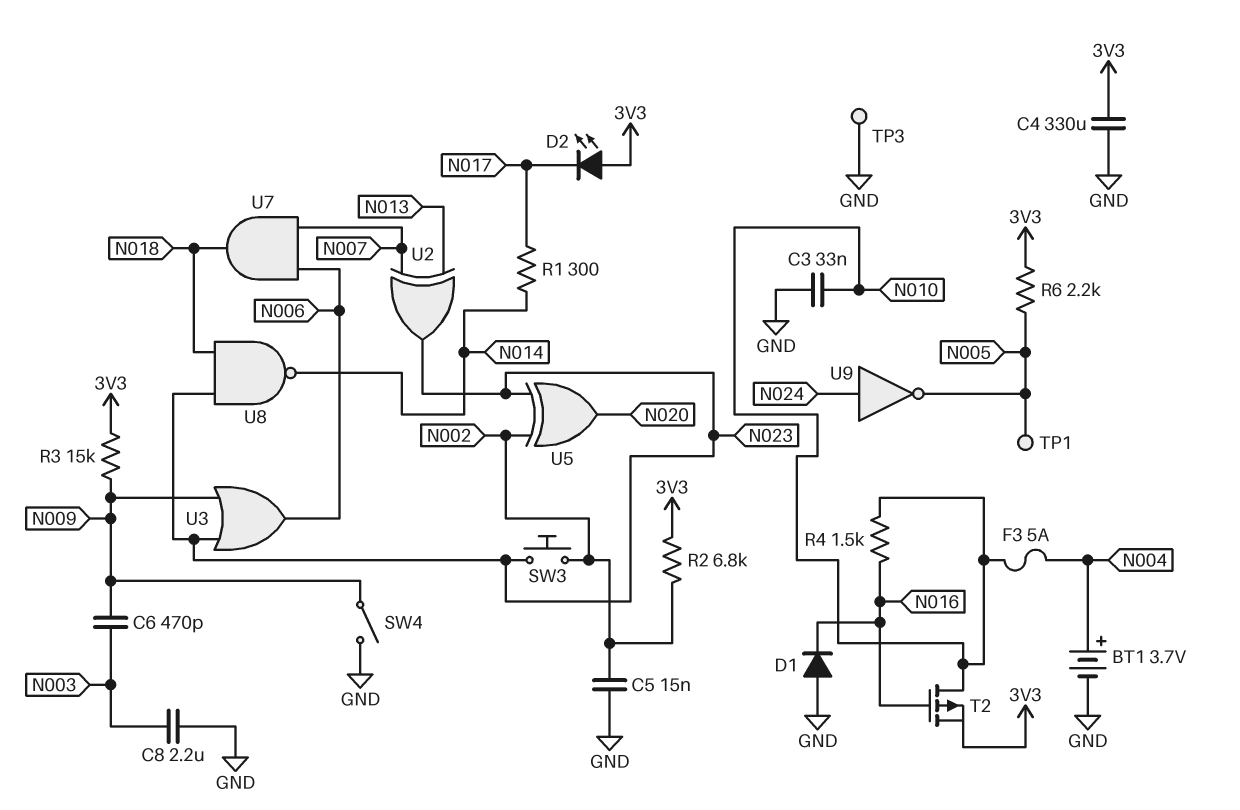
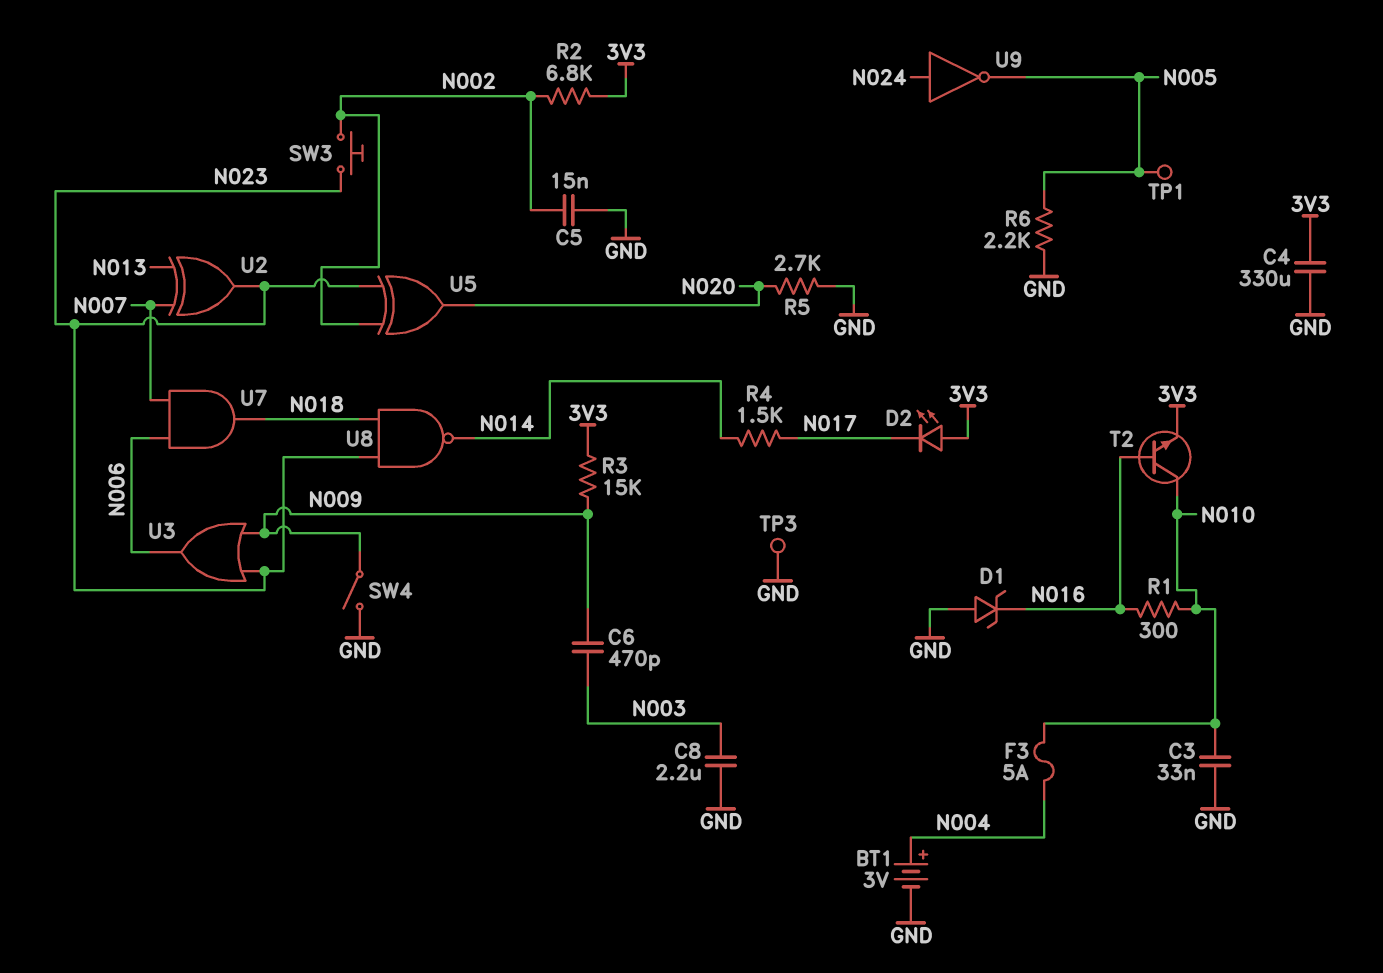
BT1: 3.7V (plus N004, minus GND) -> 3V (plus N004, minus GND)
D1: diode (A GND, K N016) -> zener (A GND, K N016)
R1: 300 (N014, N017) -> 300 (N010, N016)
R4: 1.5k (N010, N016) -> 1.5k (N014, N017)
R5: none -> 2.7k (GND, N020)
R6: 2.2k (3V3, N005) -> 2.2k (GND, N005)
T2: PMOS (G N016, D N010, S 3V3) -> NPN (B N016, C N010, E 3V3)

